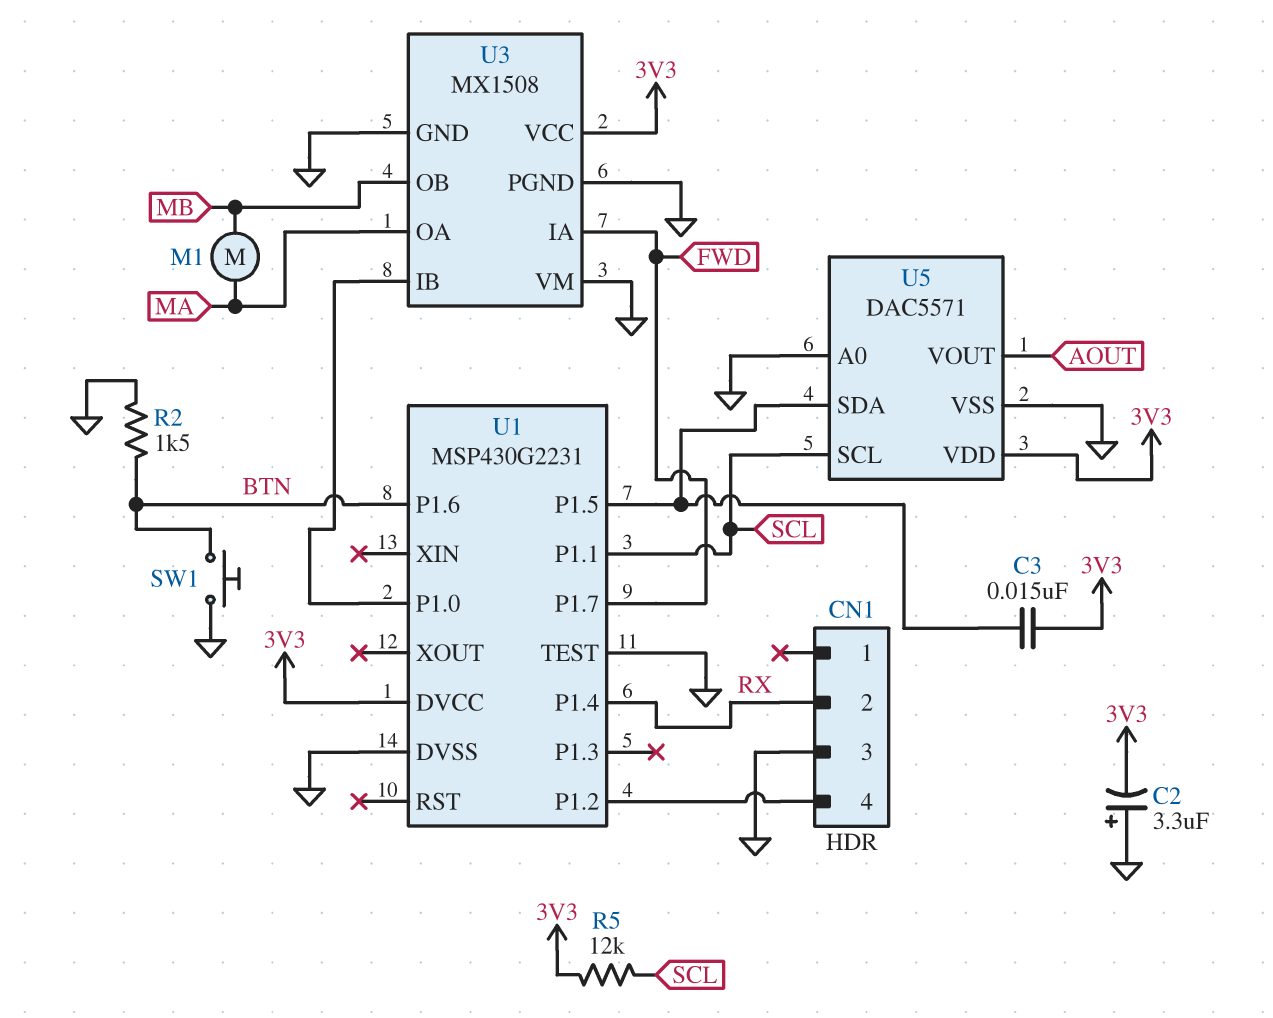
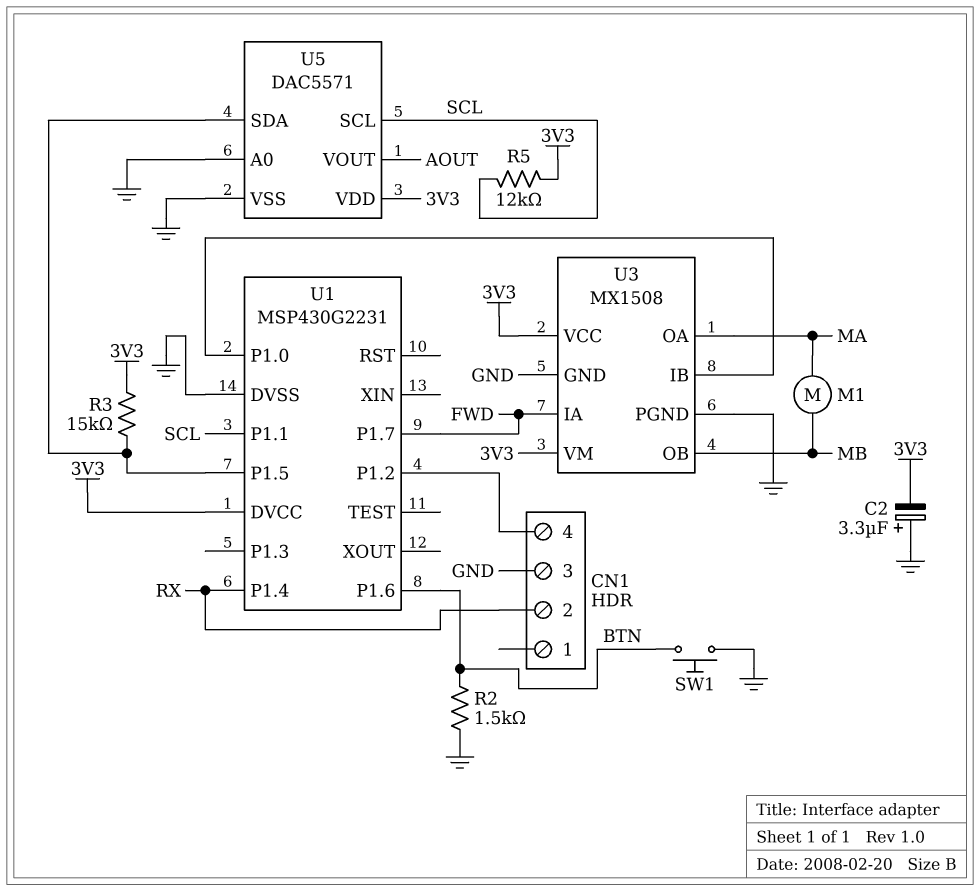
C3: 15nF (3V3, U1/P1.5) -> none
R3: none -> 15k (3V3, U1/P1.5)
U1 pin TEST: GND -> none
U3 pin VM: GND -> 3V3

